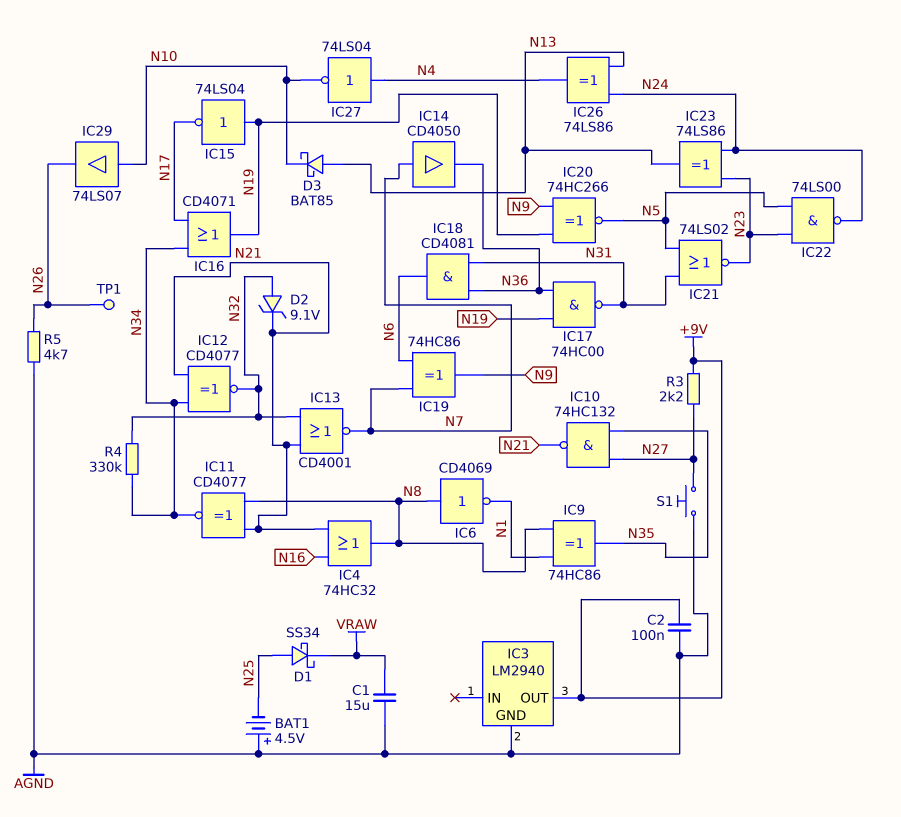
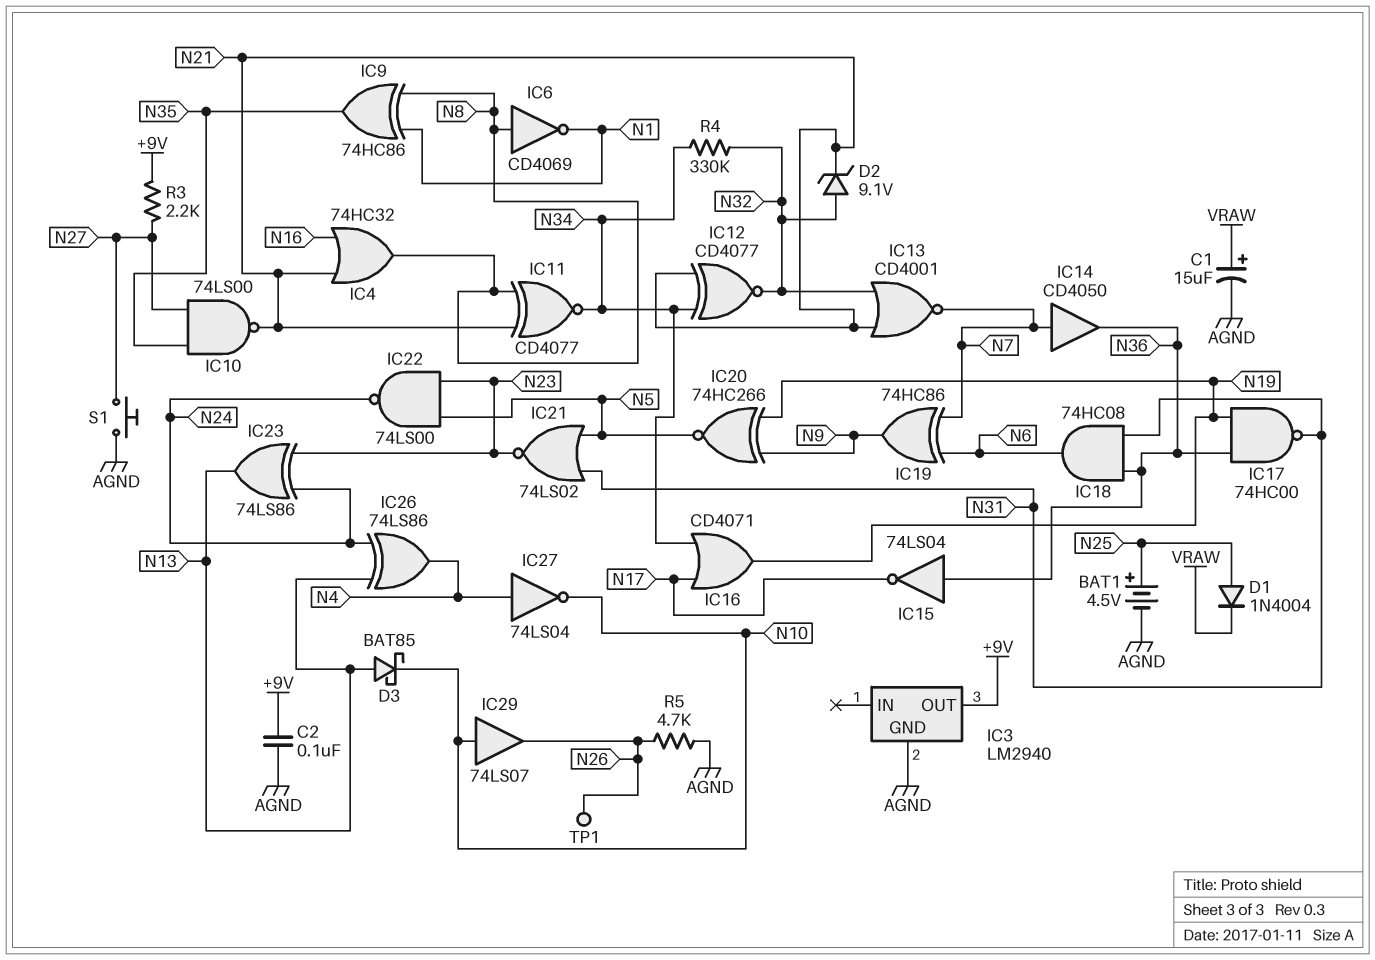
BAT1: 4.5V (plus AGND, minus N25) -> 4.5V (plus N25, minus AGND)
C1: 15uF (AGND, VRAW) -> 15uF (plus VRAW, minus AGND)
D1: schottky SS34 (A N25, K VRAW) -> diode 1N4004 (A N25, K VRAW)
IC10: NAND 74HC132 (in N27, in N35, out N21) -> NAND 74LS00 (in N27, in N35, out N21)
IC15: NOT 74LS04 (in N19, out N17) -> NOT 74LS04 (in N36, out N17)
IC18: AND CD4081 (in N31, in N36, out N6) -> AND 74HC08 (in N31, in N36, out N6)

